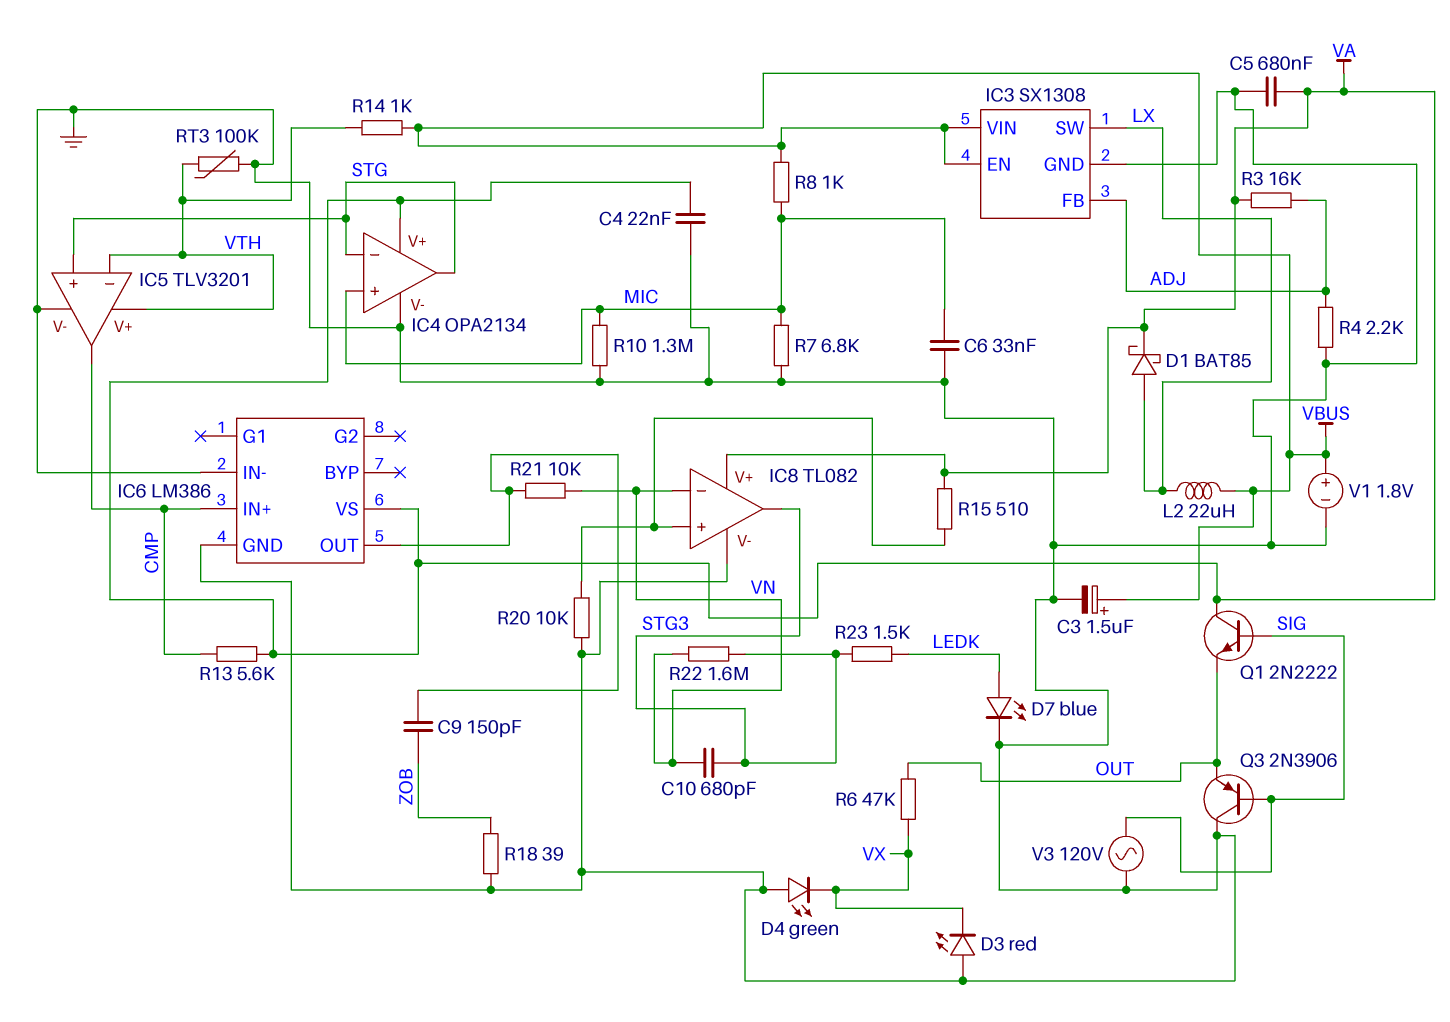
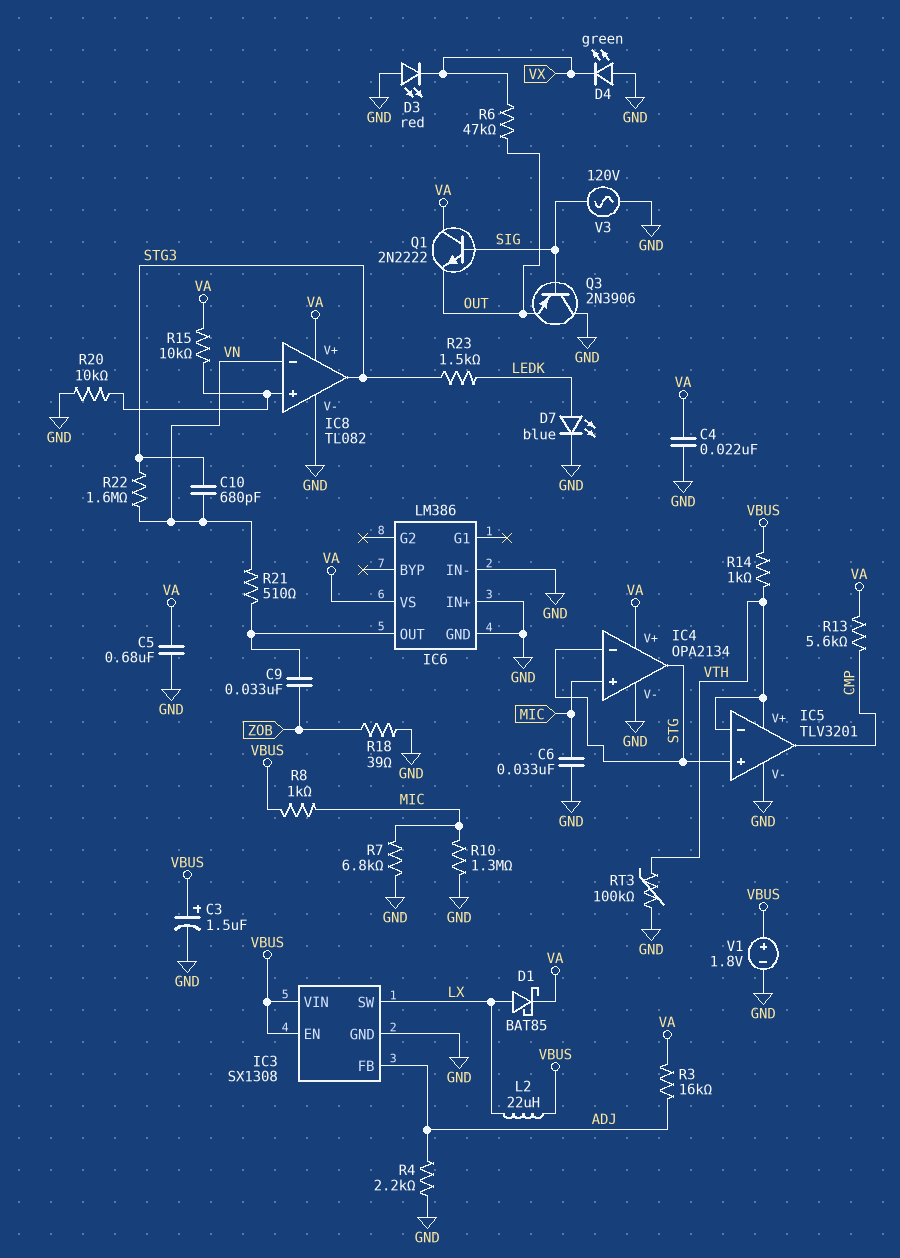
C9: 150pF (IC6/OUT, ZOB) -> 33nF (IC6/OUT, ZOB)
IC6 pin IN+: CMP -> GND
R15: 510 (IC8/in+, VA) -> 10k (IC8/in+, VA)
R21: 10k (IC6/OUT, VN) -> 510 (IC6/OUT, VN)

